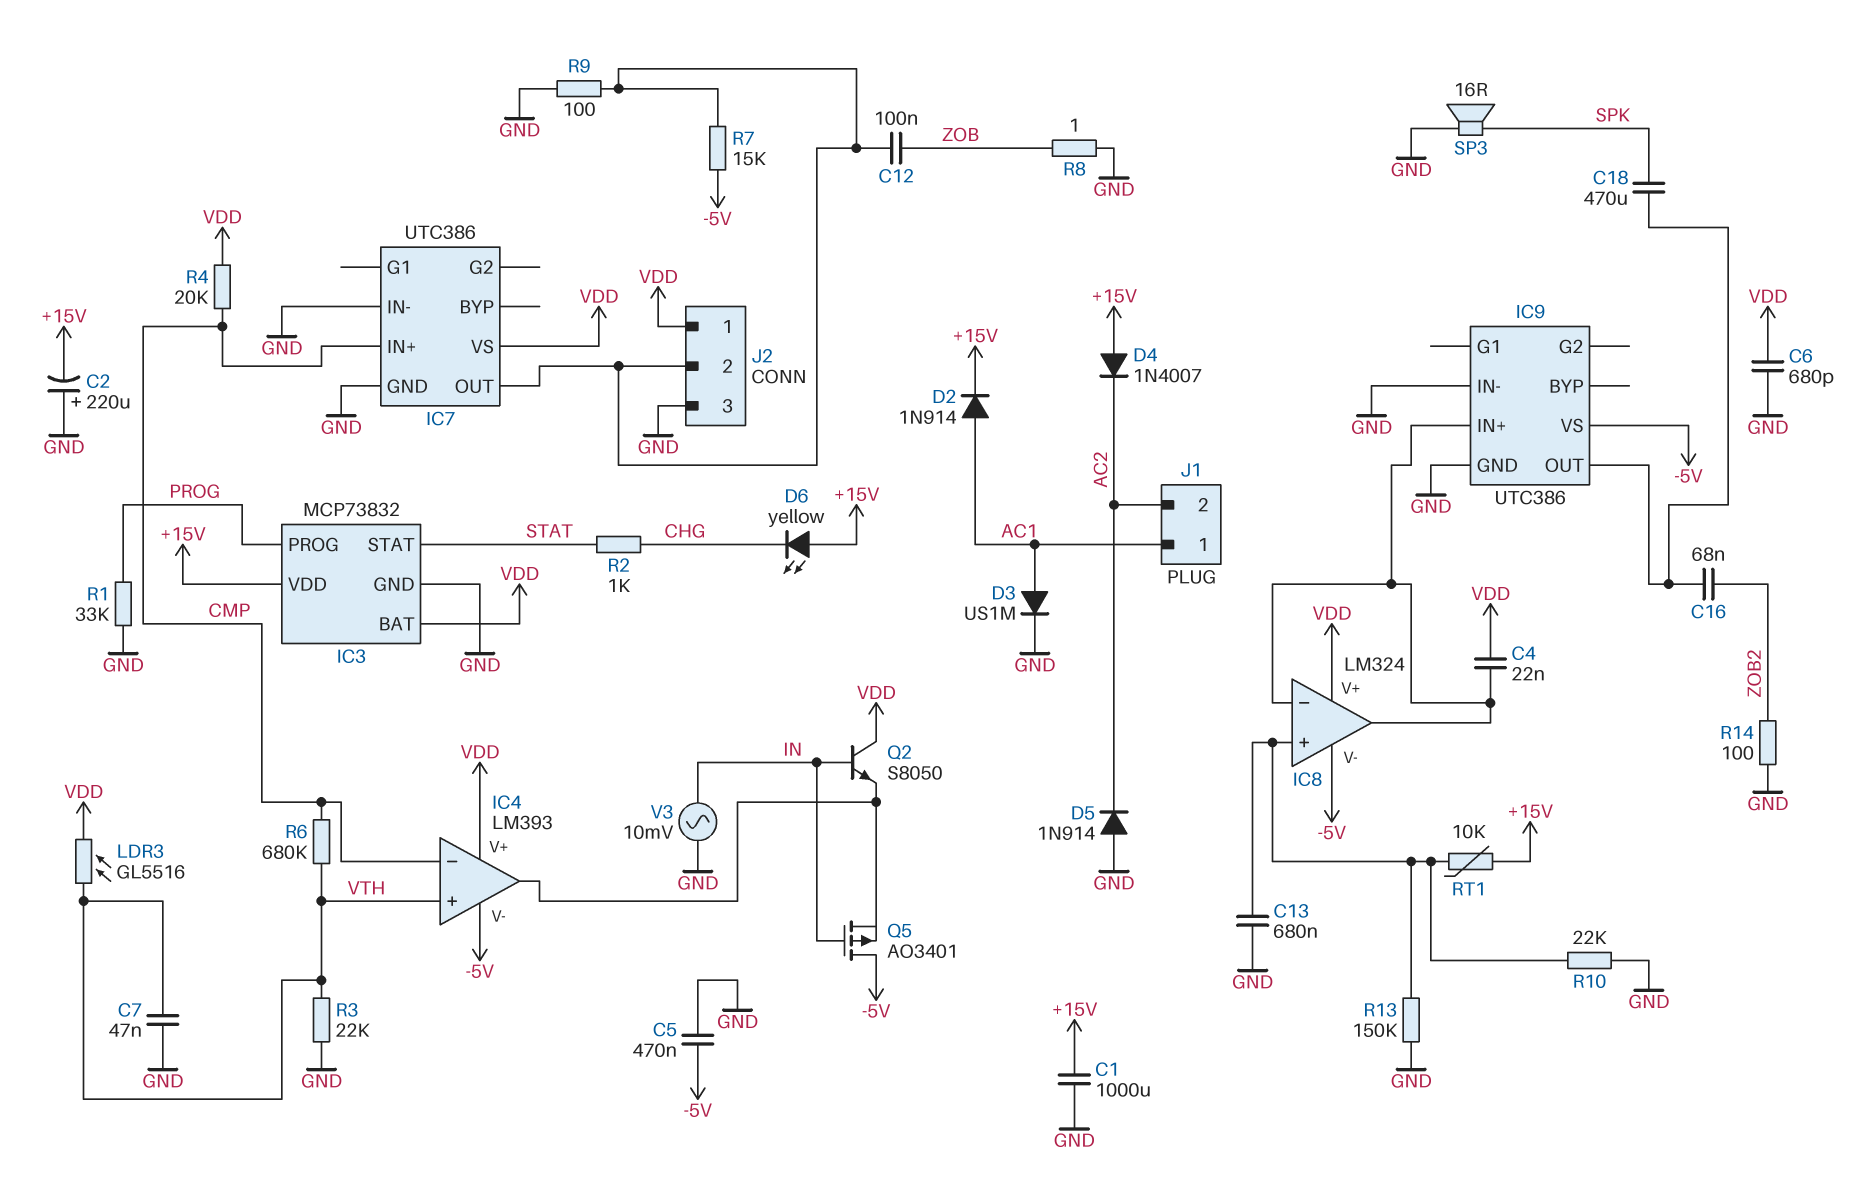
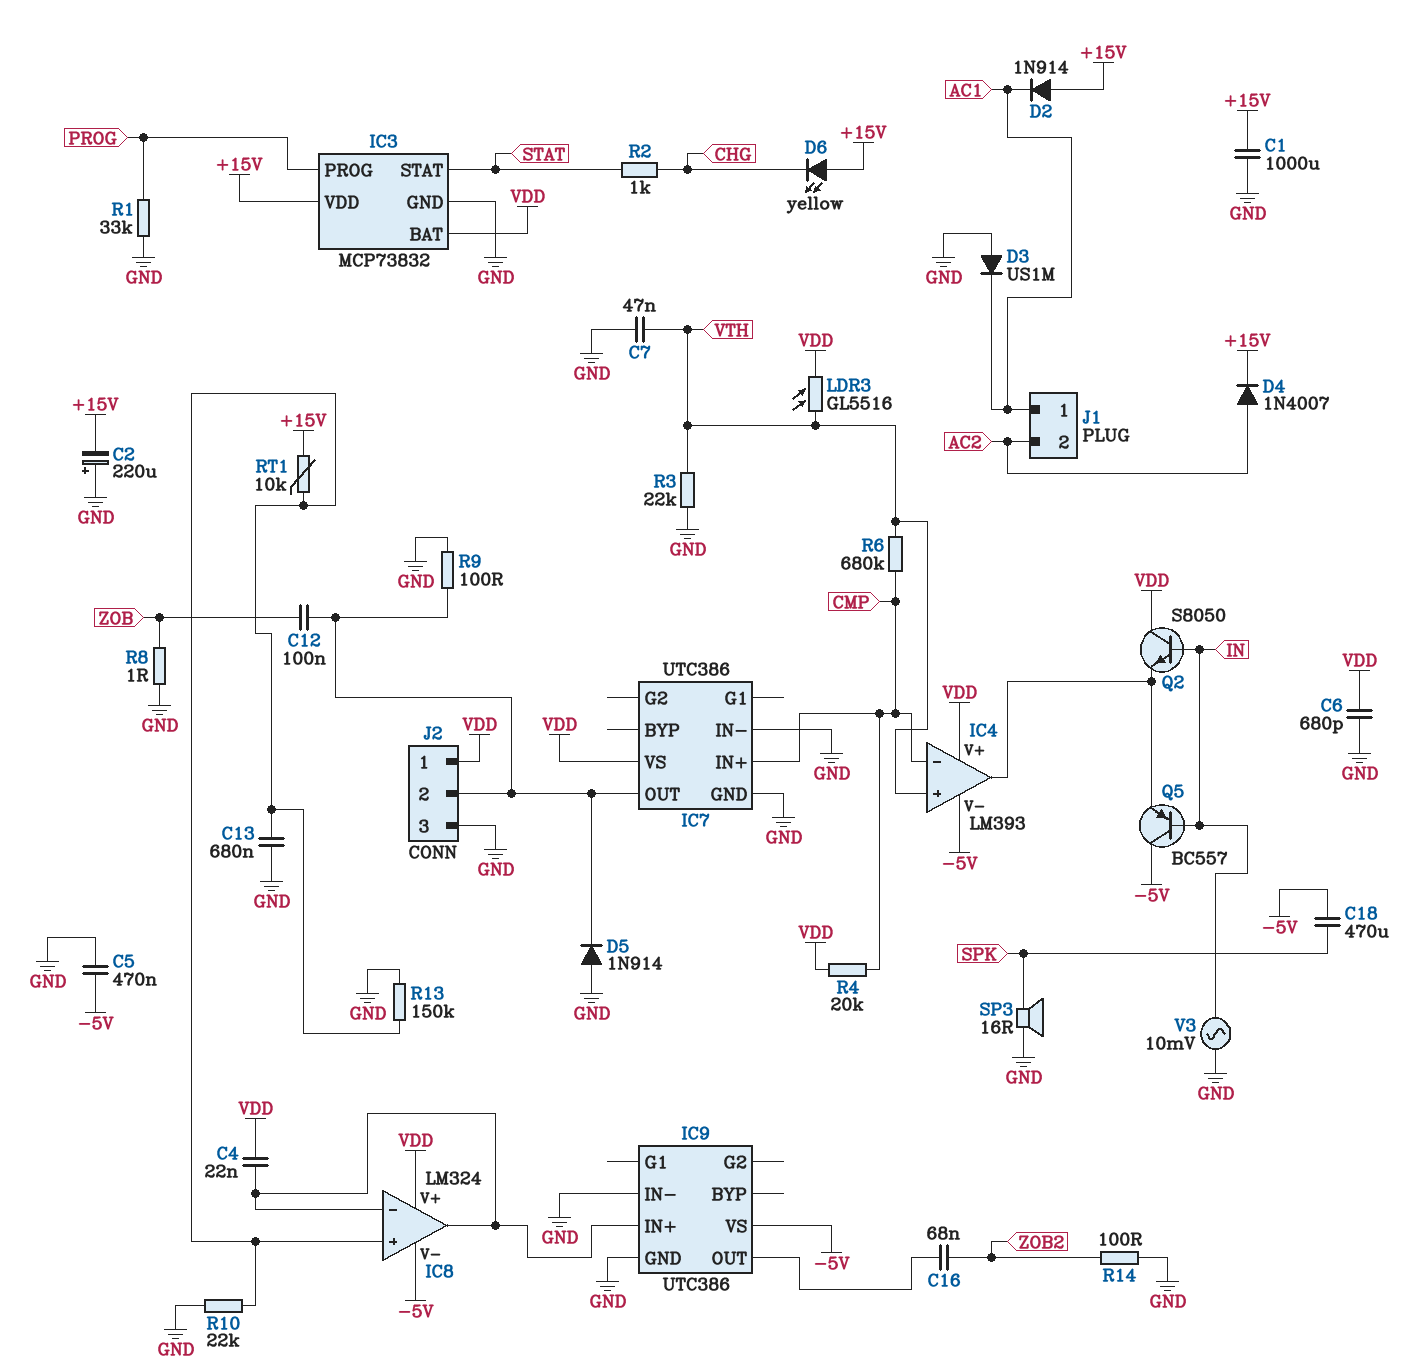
C18: 470uF (IC9/OUT, SPK) -> 470uF (-5V, SPK)
D2: diode 1N914 (A AC1, K +15V) -> diode 1N914 (A +15V, K AC1)
D3: diode US1M (A AC1, K GND) -> diode US1M (A GND, K AC1)
D4: diode 1N4007 (A +15V, K AC2) -> diode 1N4007 (A AC2, K +15V)
D5: diode 1N914 (A GND, K AC2) -> diode 1N914 (A GND, K IC7/OUT)
Q5: PMOS AO3401 (G IN, D -5V, S IC4/out) -> PNP BC557 (B IN, C -5V, E IC4/out)
R7: 15k (-5V, IC7/OUT) -> none

